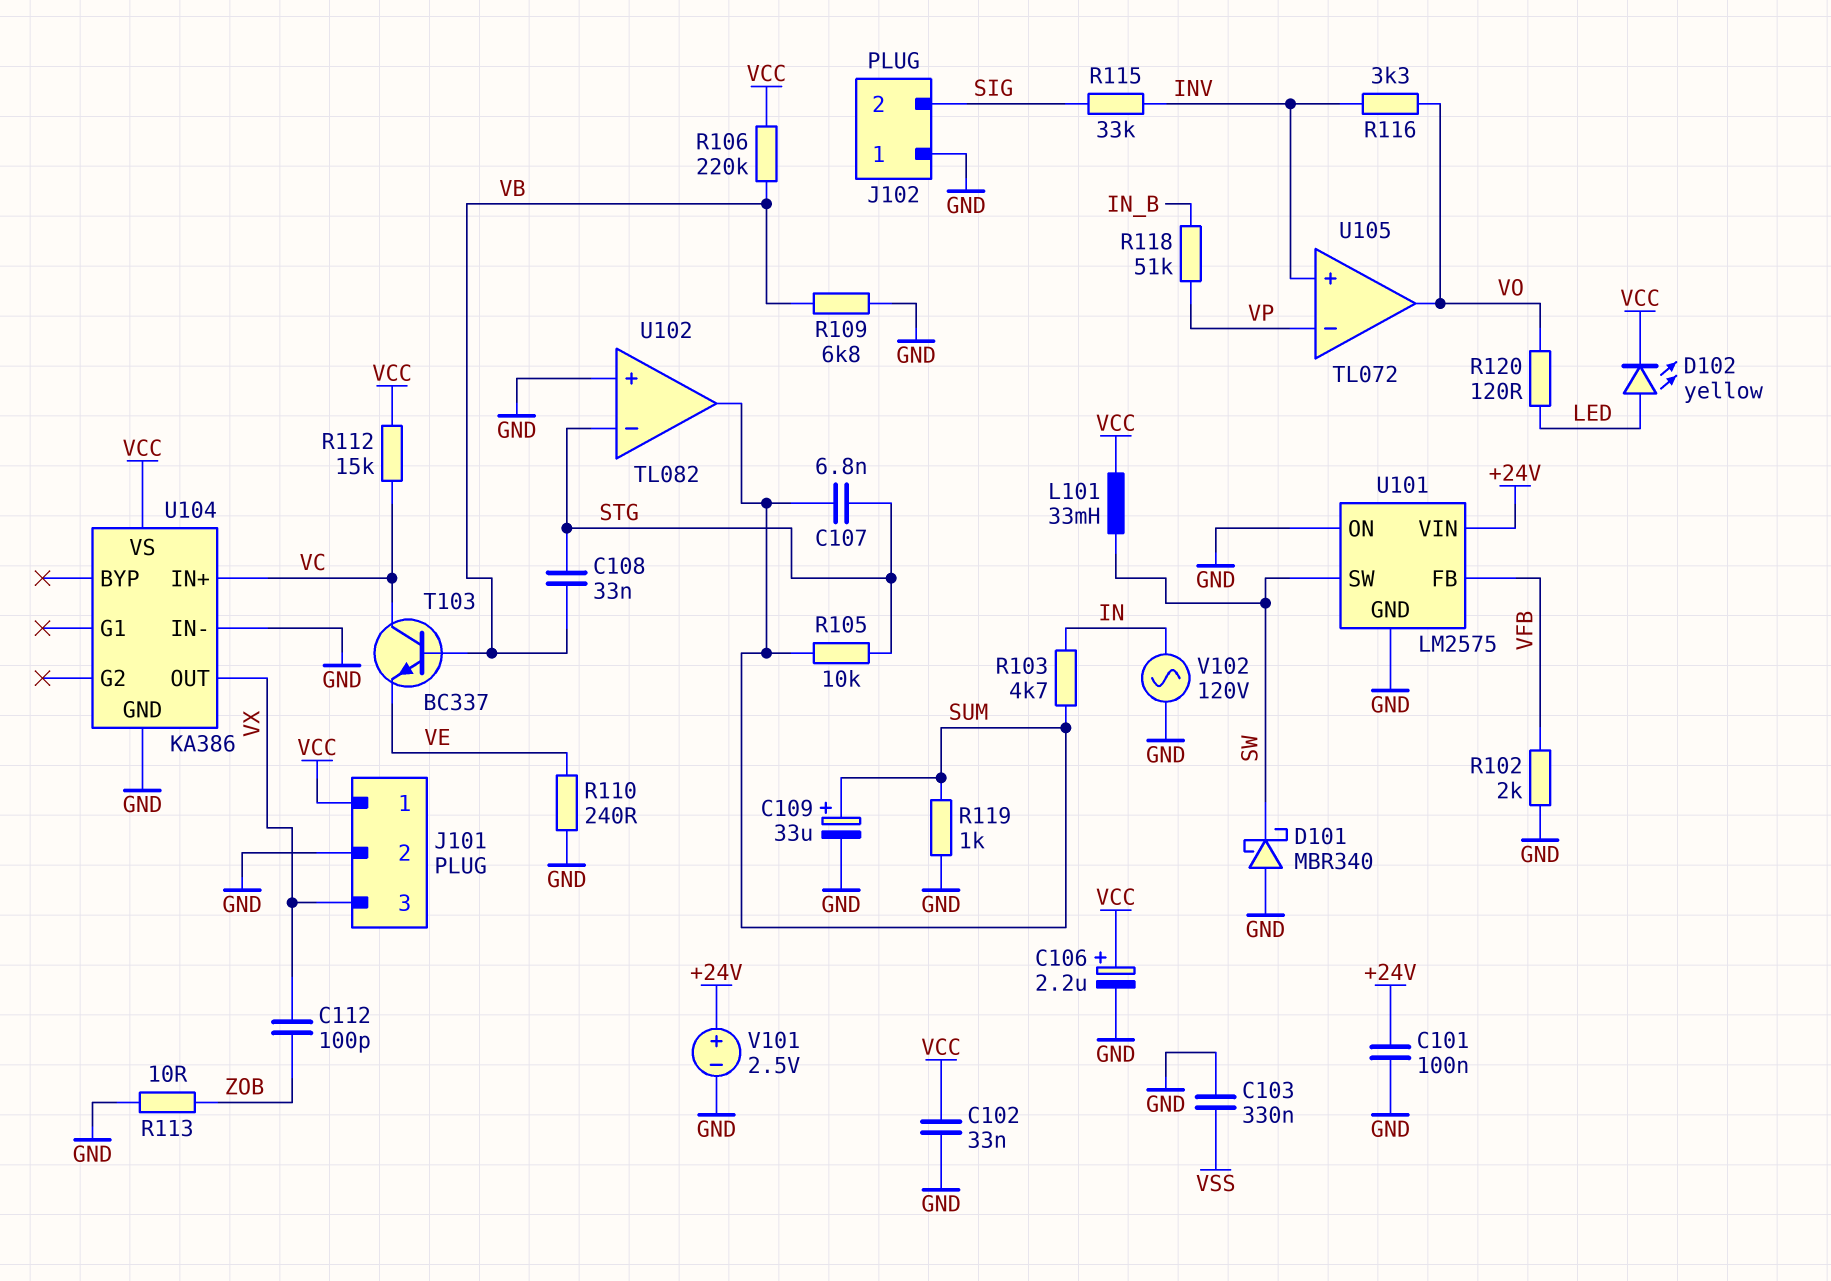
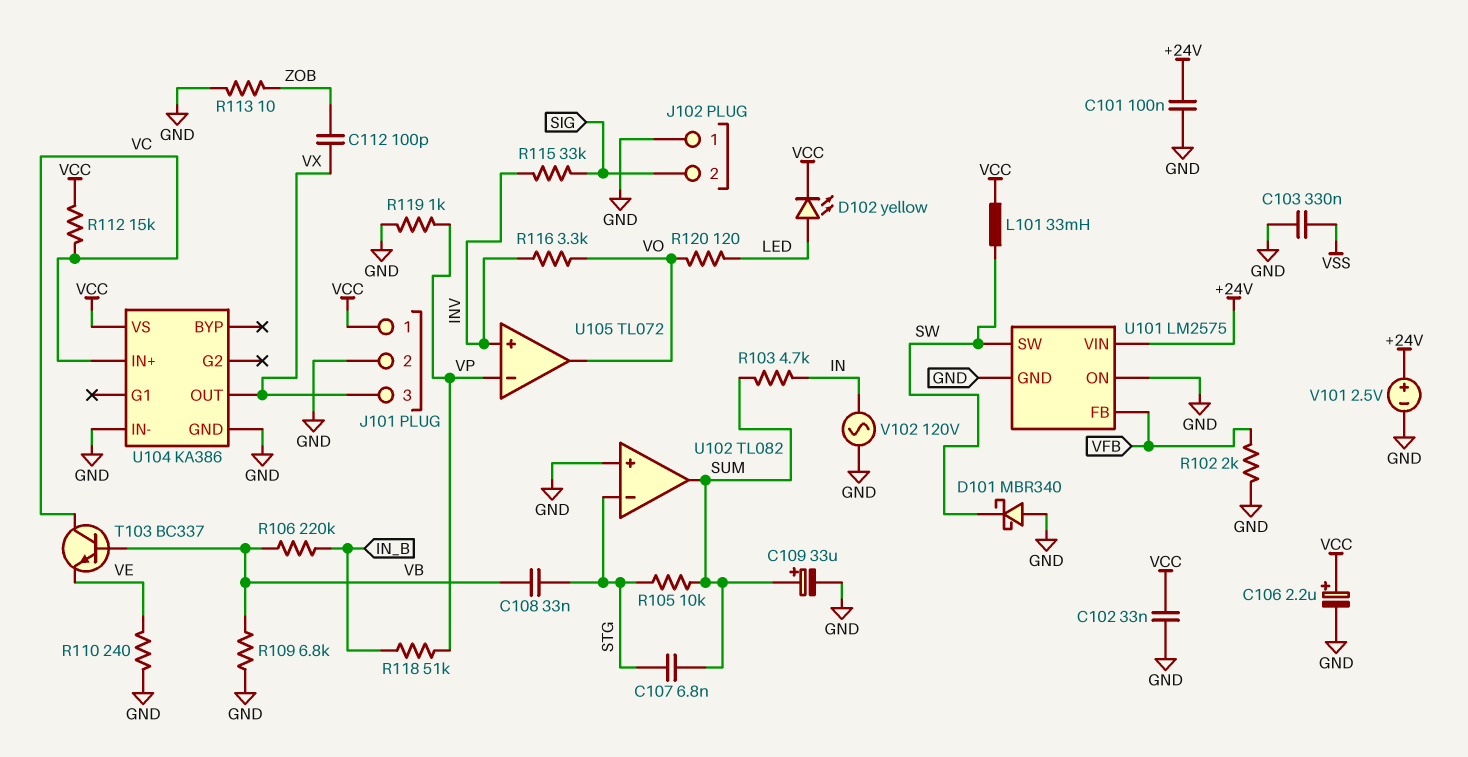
R106: 220k (VB, VCC) -> 220k (IN_B, VB)
R119: 1k (GND, SUM) -> 1k (GND, VP)

